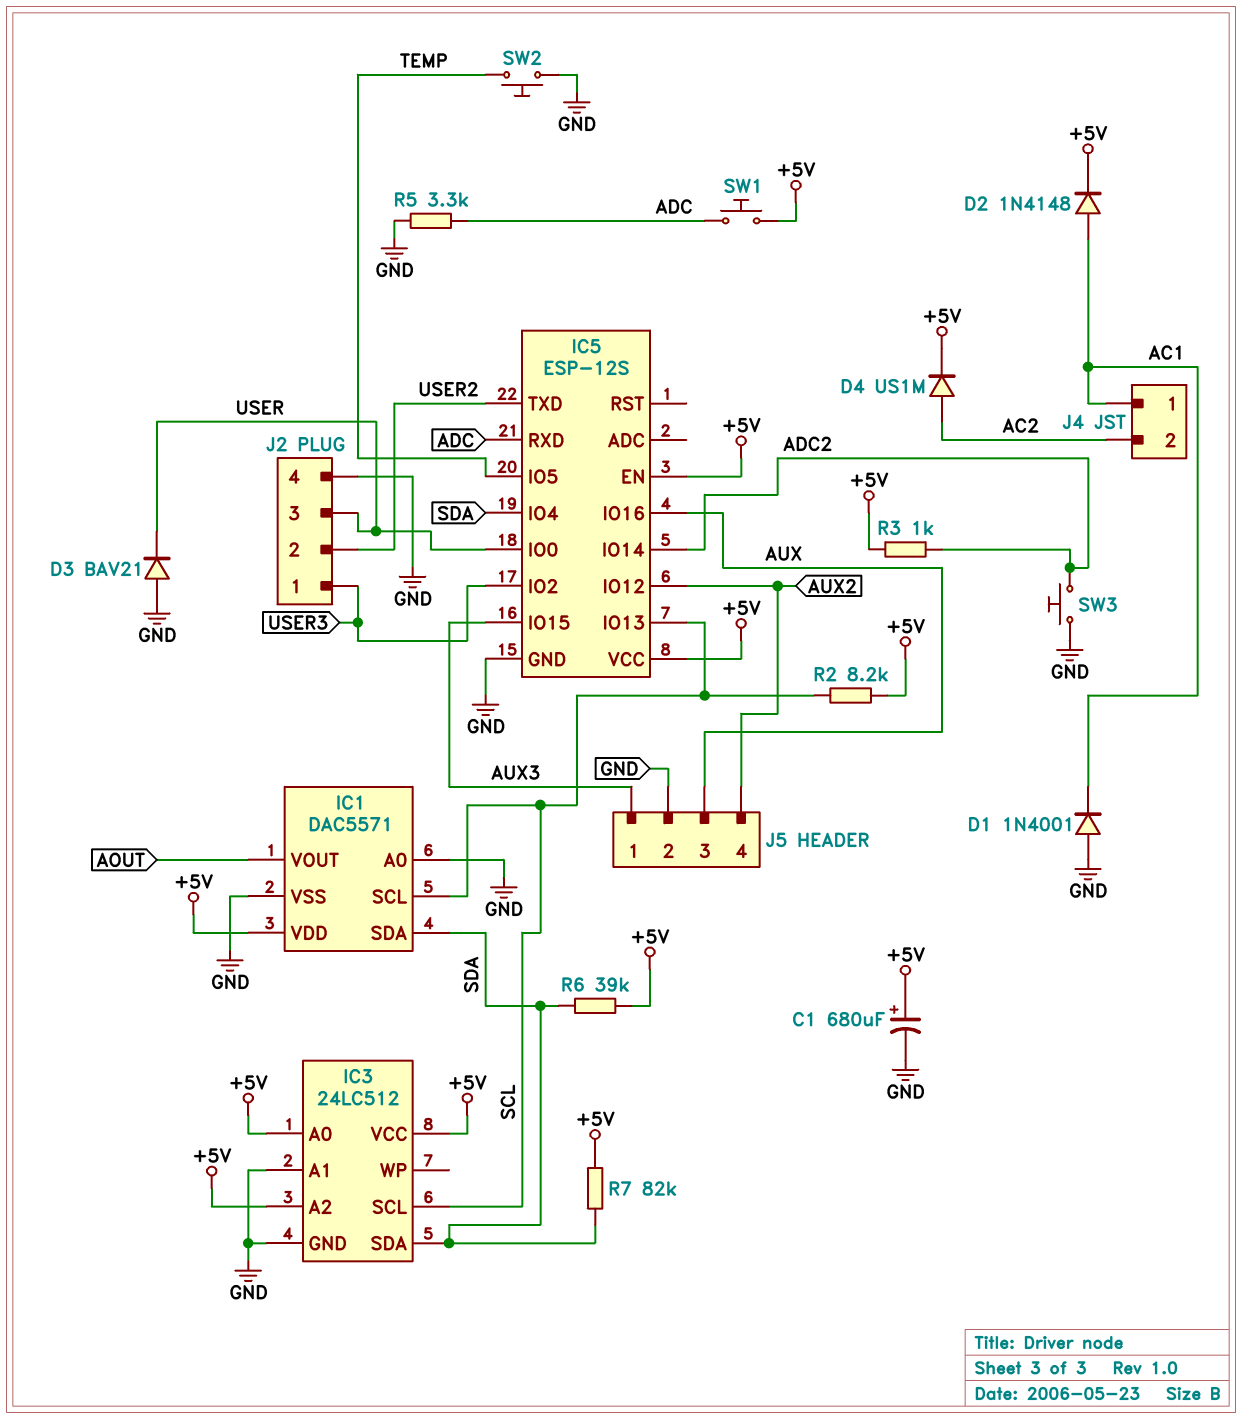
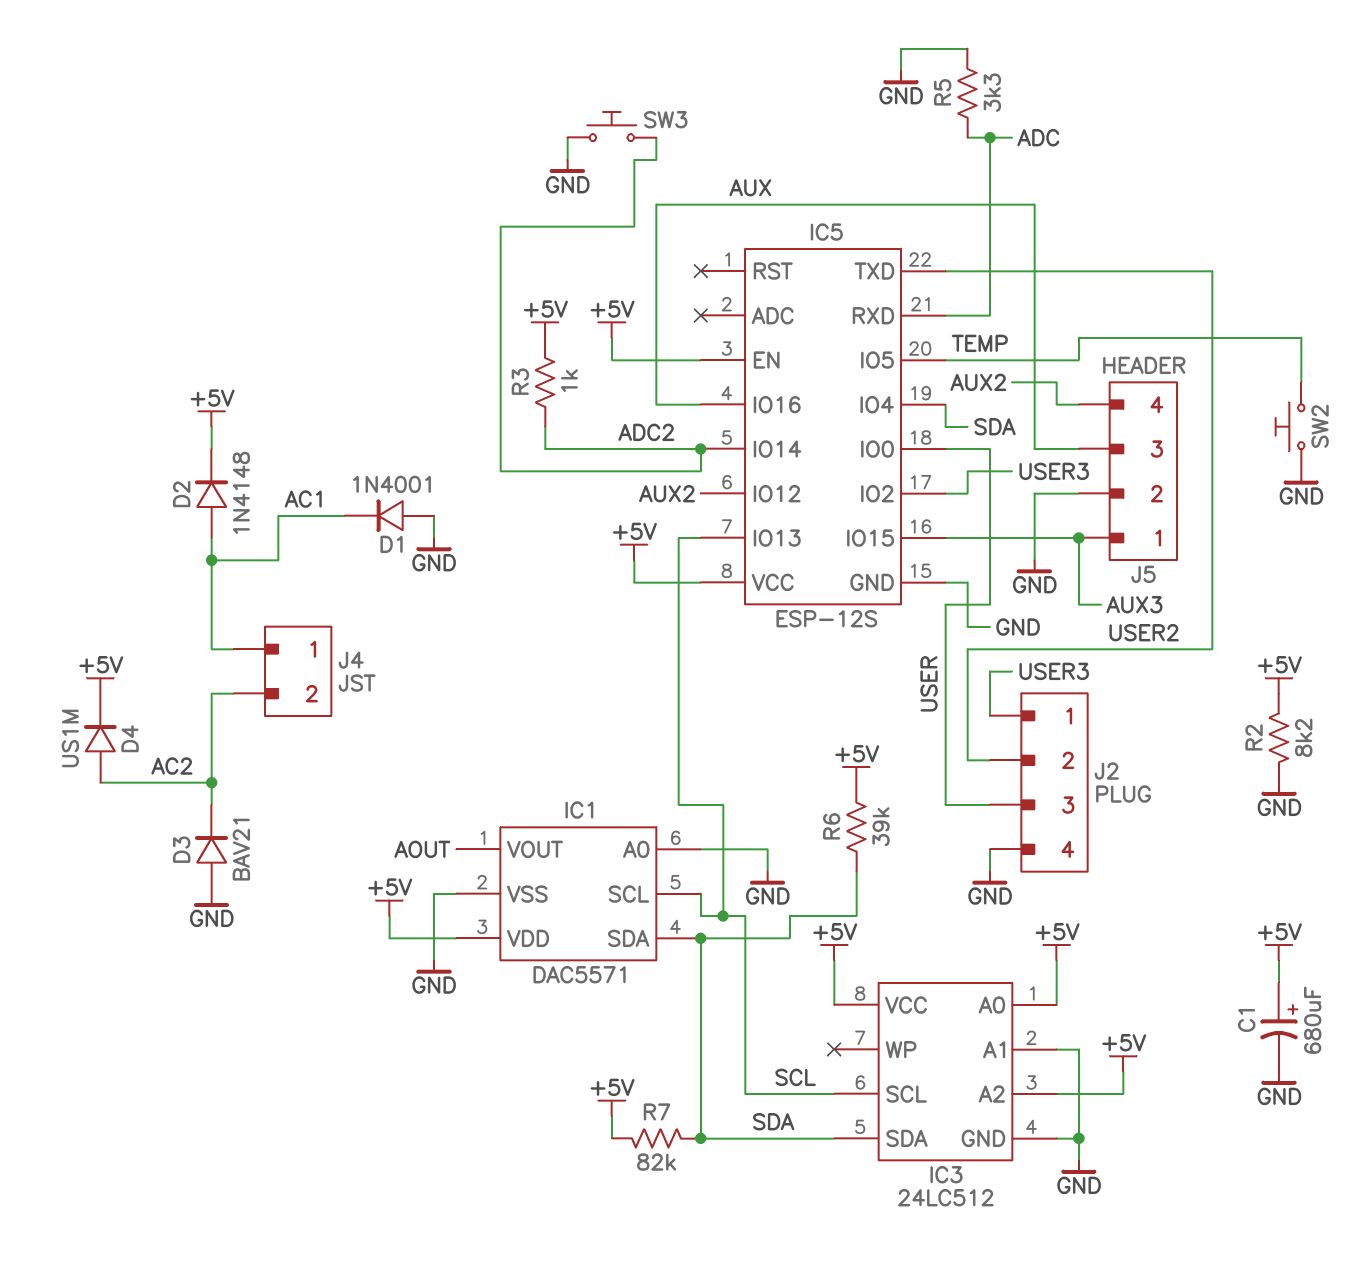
D3: diode BAV21 (A GND, K USER) -> diode BAV21 (A GND, K AC2)
R2: 8.2k (+5V, SCL) -> 8.2k (+5V, GND)
SW1: button (+5V, ADC) -> none

